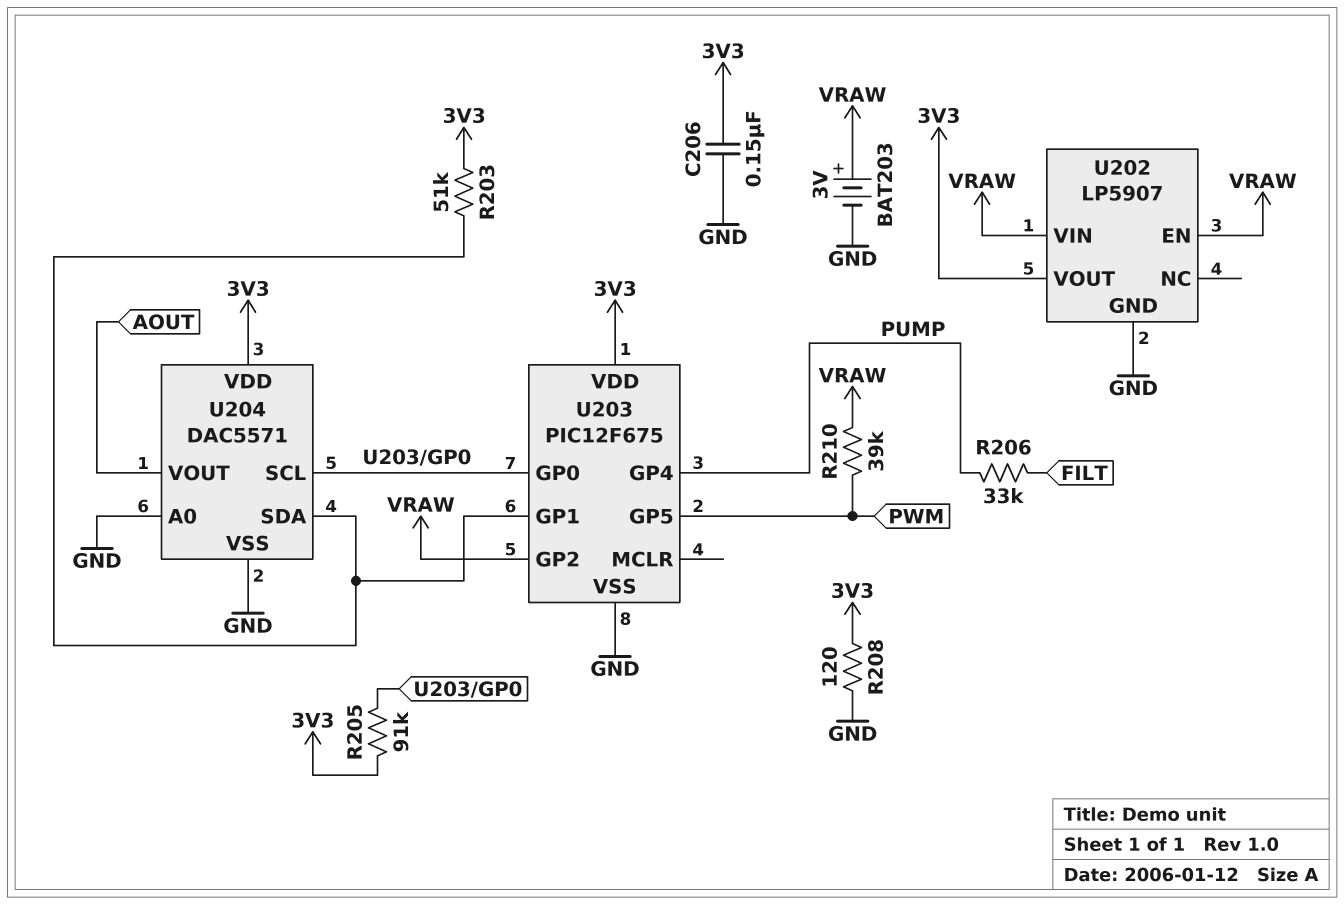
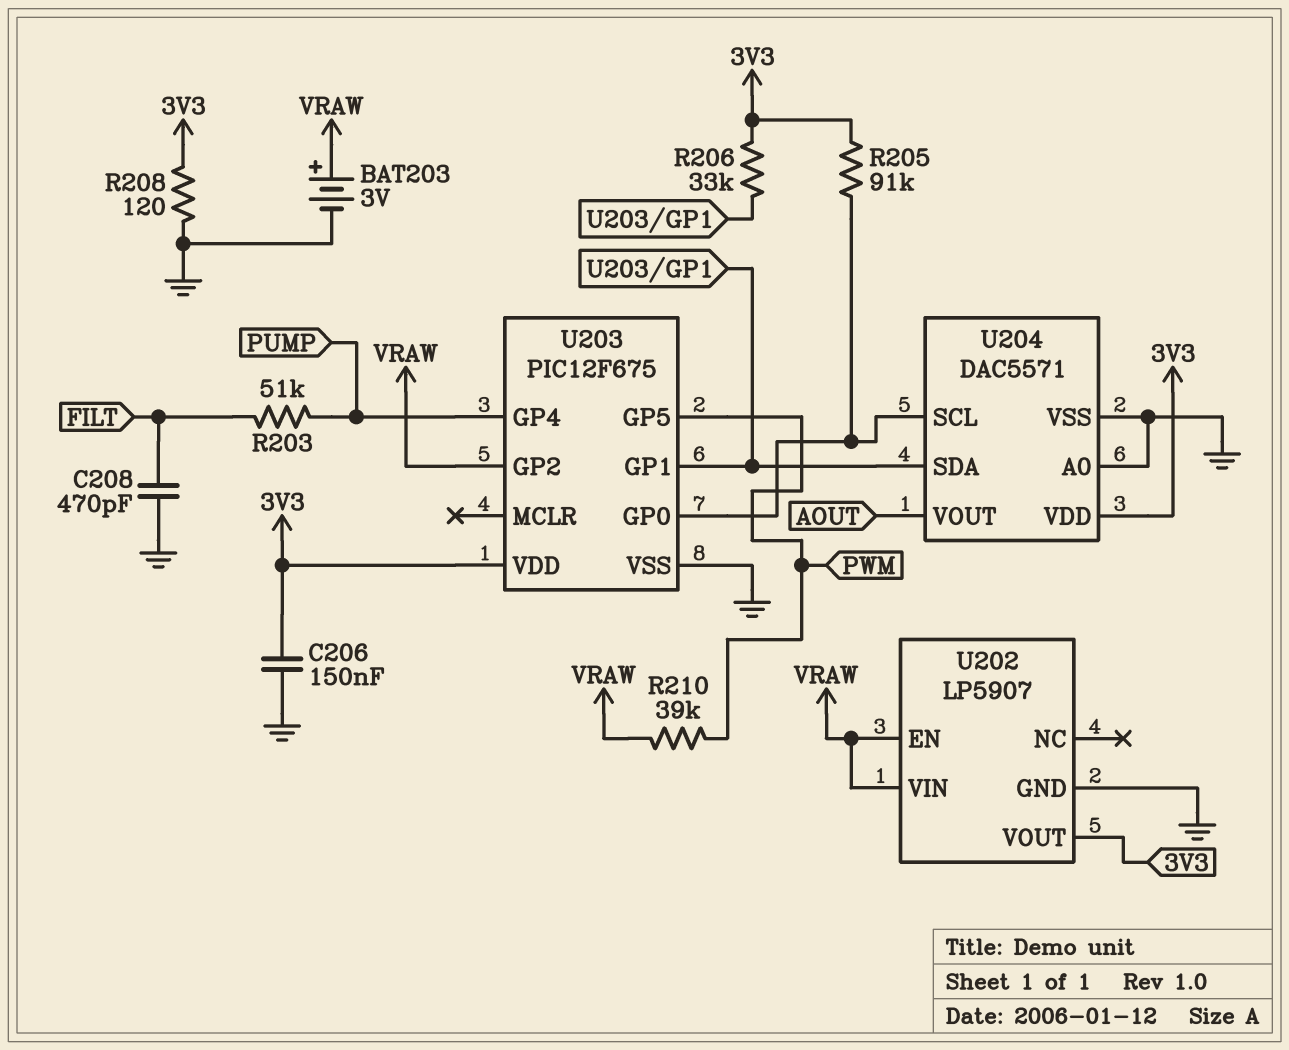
C208: none -> 470pF (FILT, GND)
R203: 51k (3V3, U203/GP1) -> 51k (FILT, PUMP)
R206: 33k (FILT, PUMP) -> 33k (3V3, U203/GP1)

